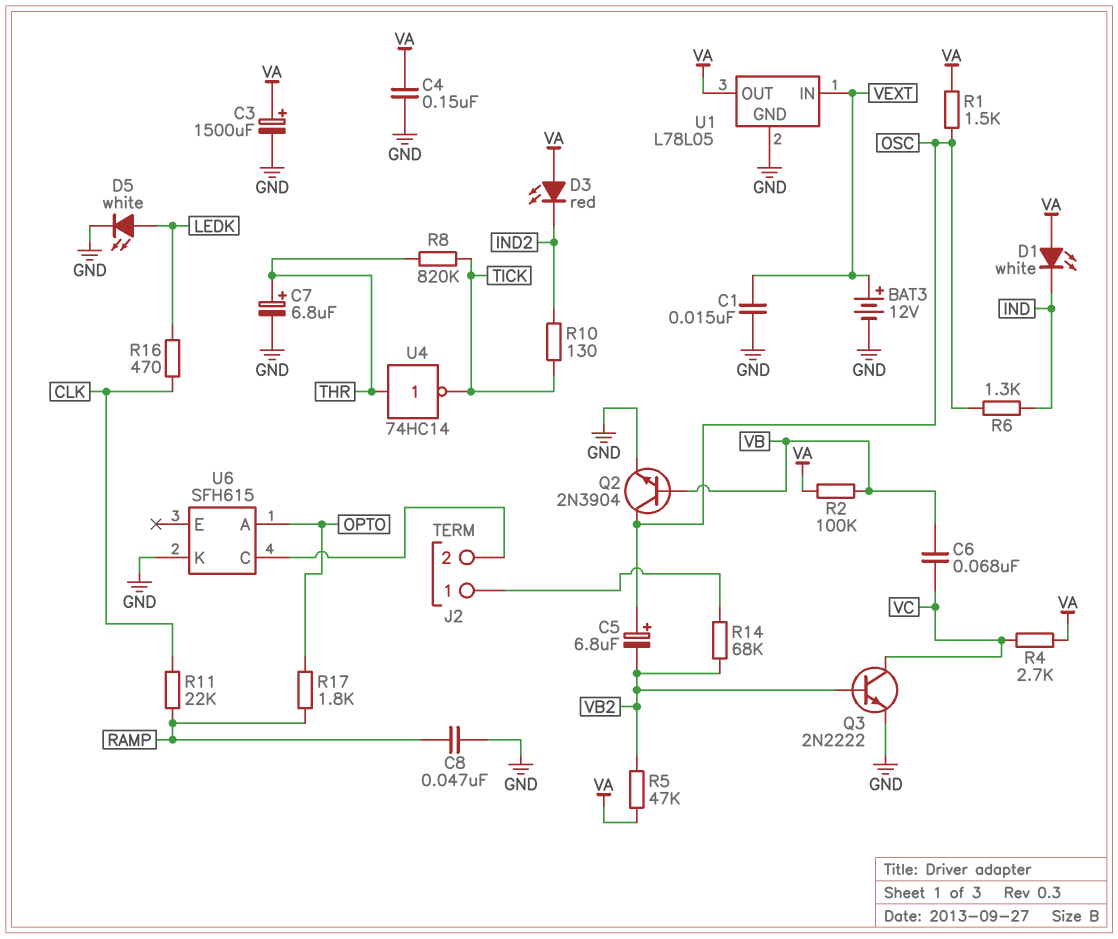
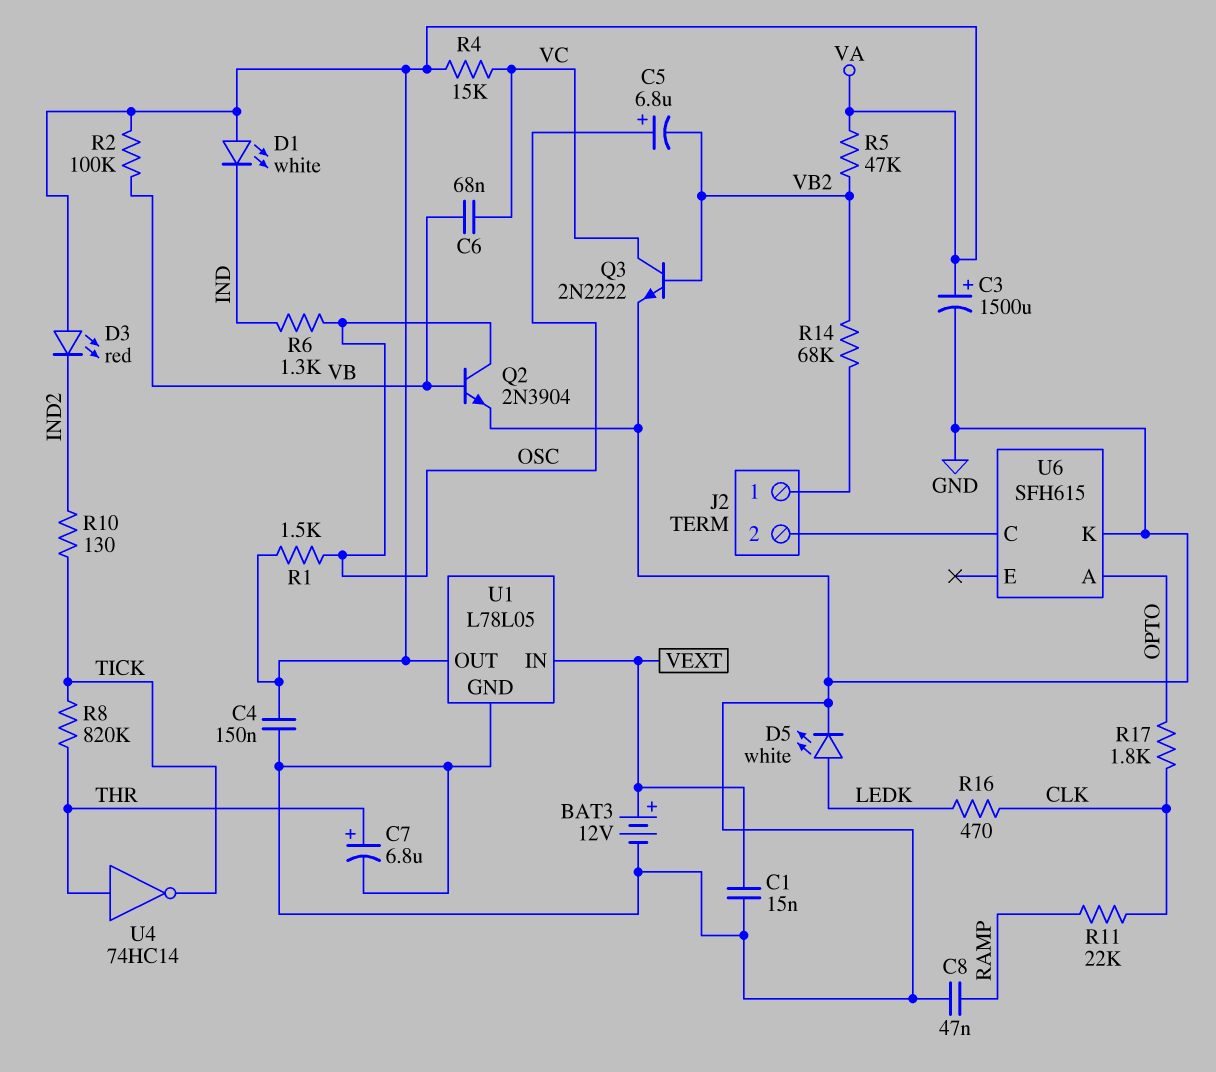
R4: 2.7k (VA, VC) -> 15k (VA, VC)
R17: 1.8k (OPTO, RAMP) -> 1.8k (CLK, OPTO)

